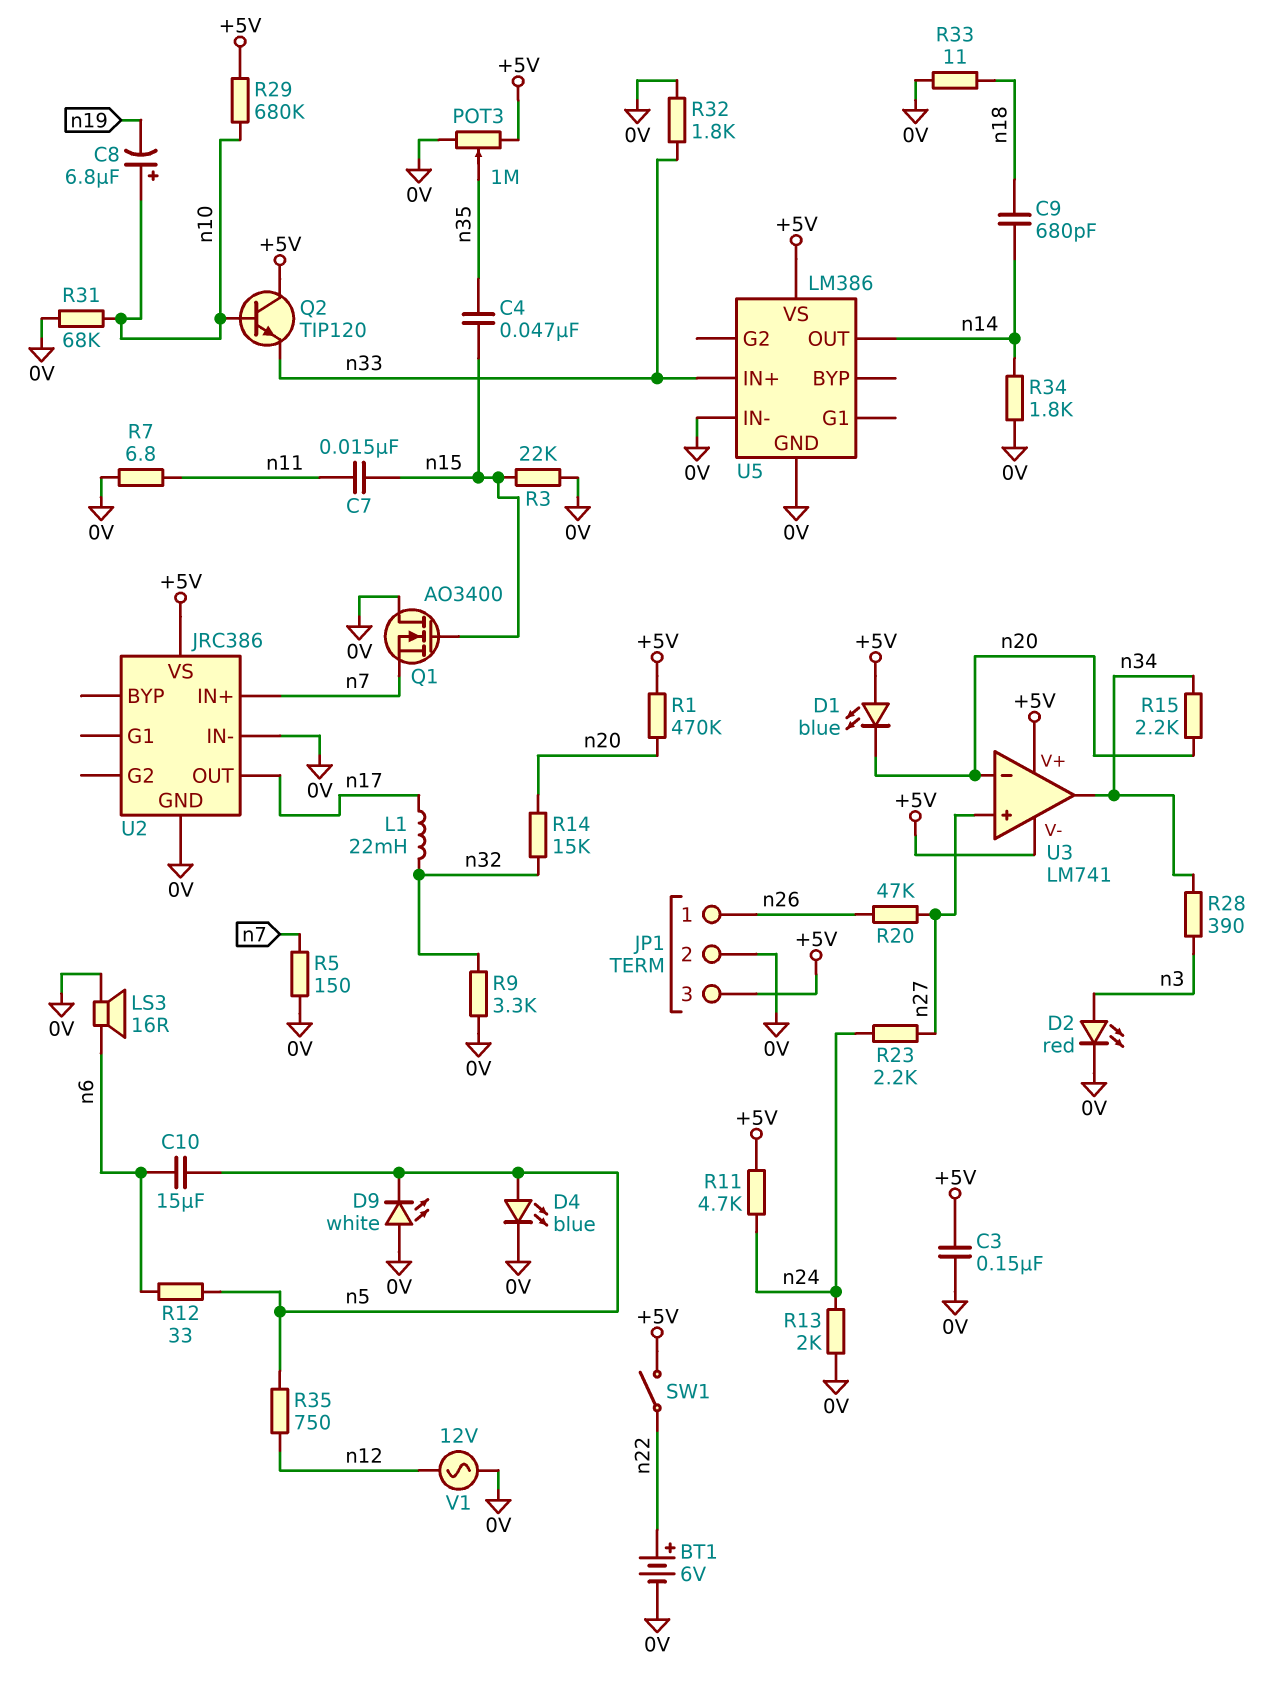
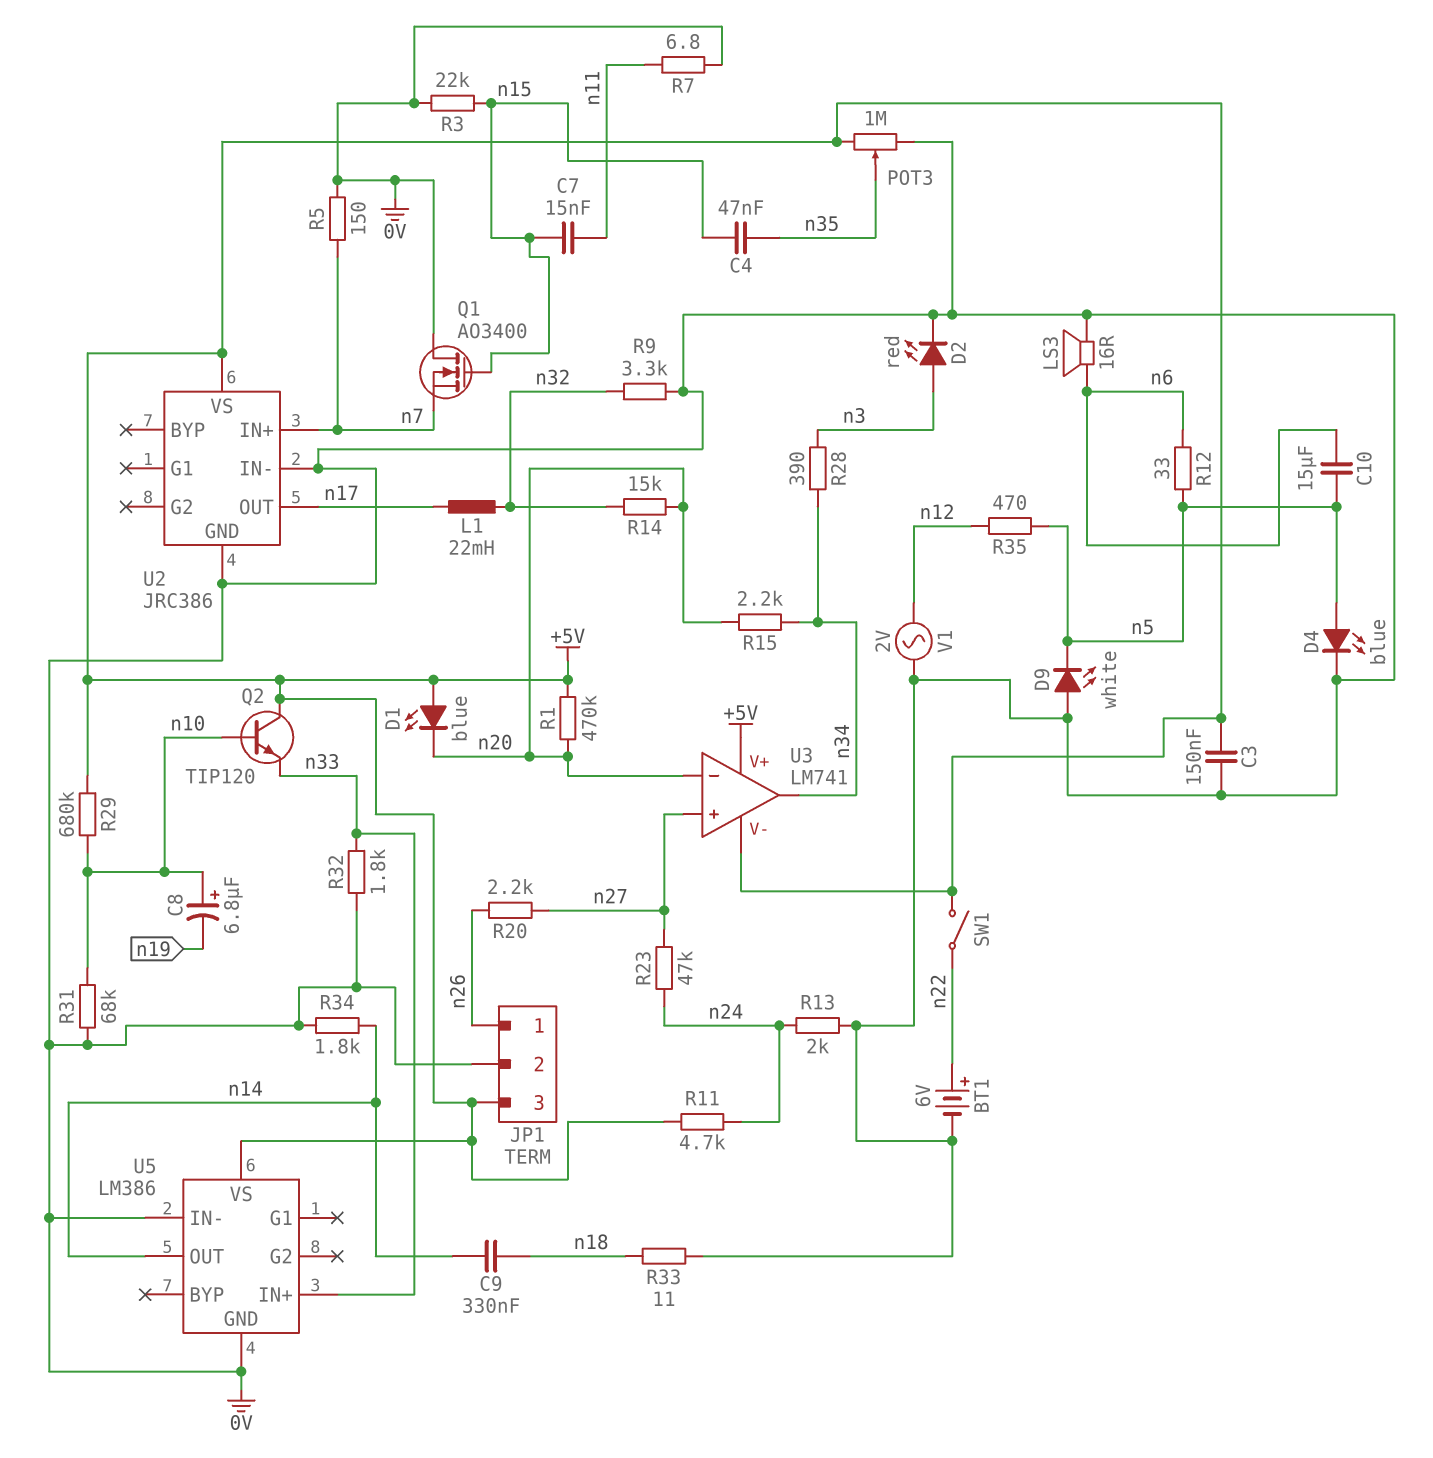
C9: 680pF (n14, n18) -> 330nF (n14, n18)
R20: 47k (n26, n27) -> 2.2k (n26, n27)
R23: 2.2k (n24, n27) -> 47k (n24, n27)
R35: 750 (n5, n12) -> 470 (n5, n12)
V1: AC 12V (0V, n12) -> AC 2V (0V, n12)

